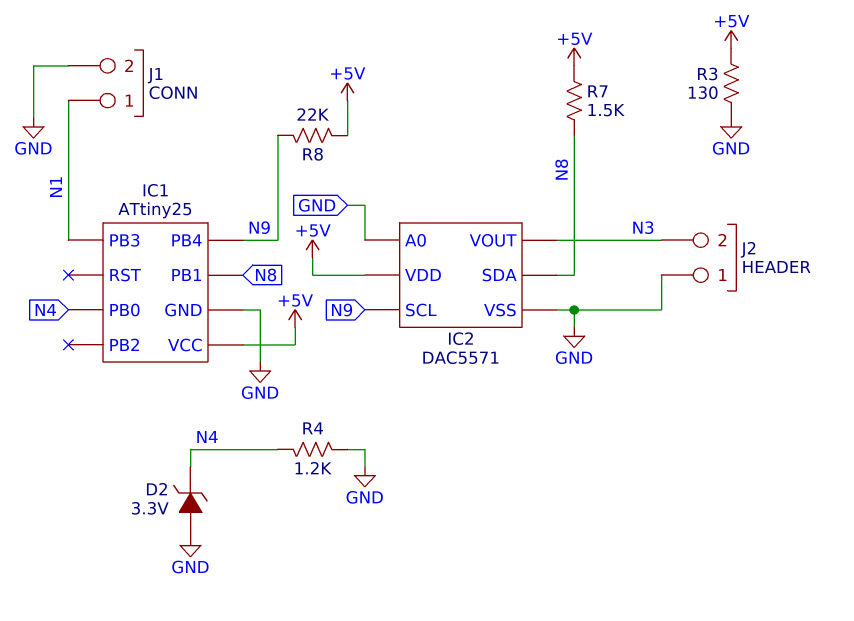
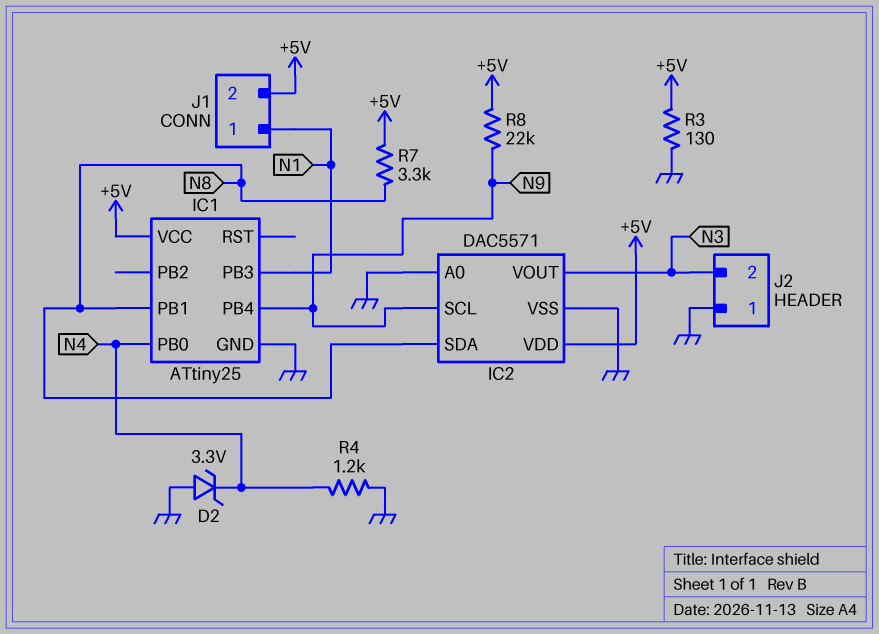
J1 pin 2: GND -> +5V
R7: 1.5k (+5V, N8) -> 3.3k (+5V, N8)

